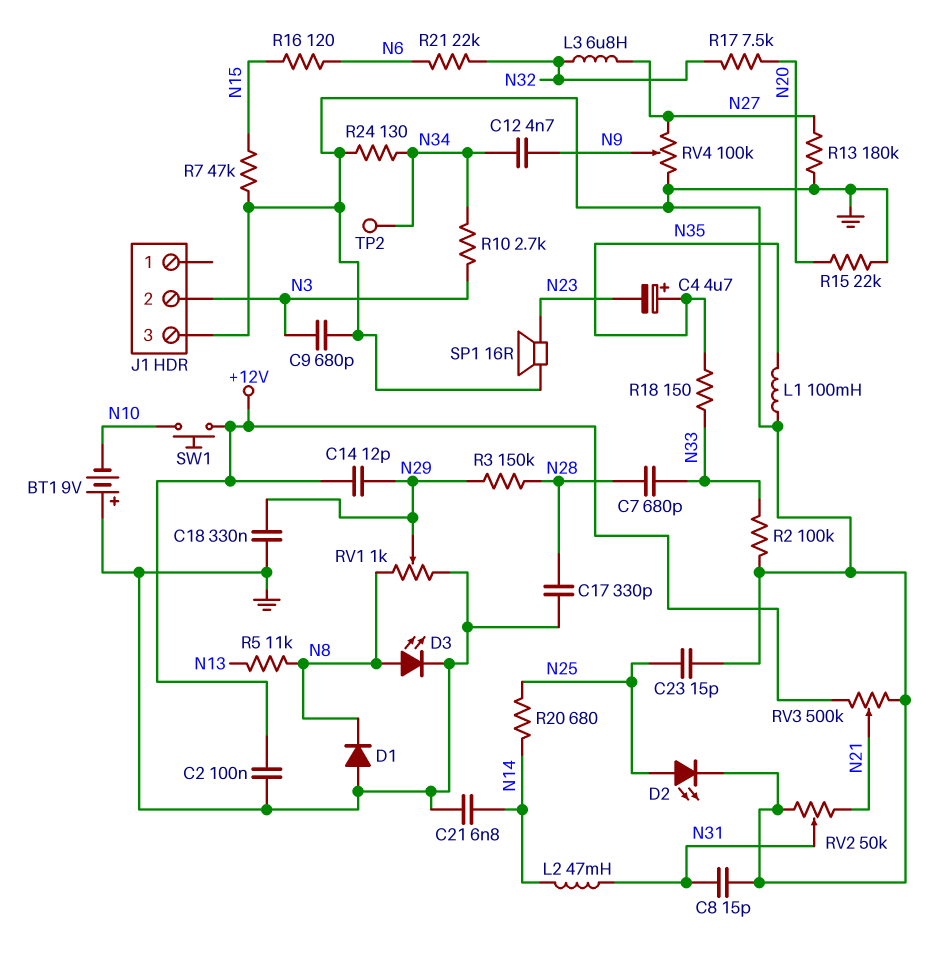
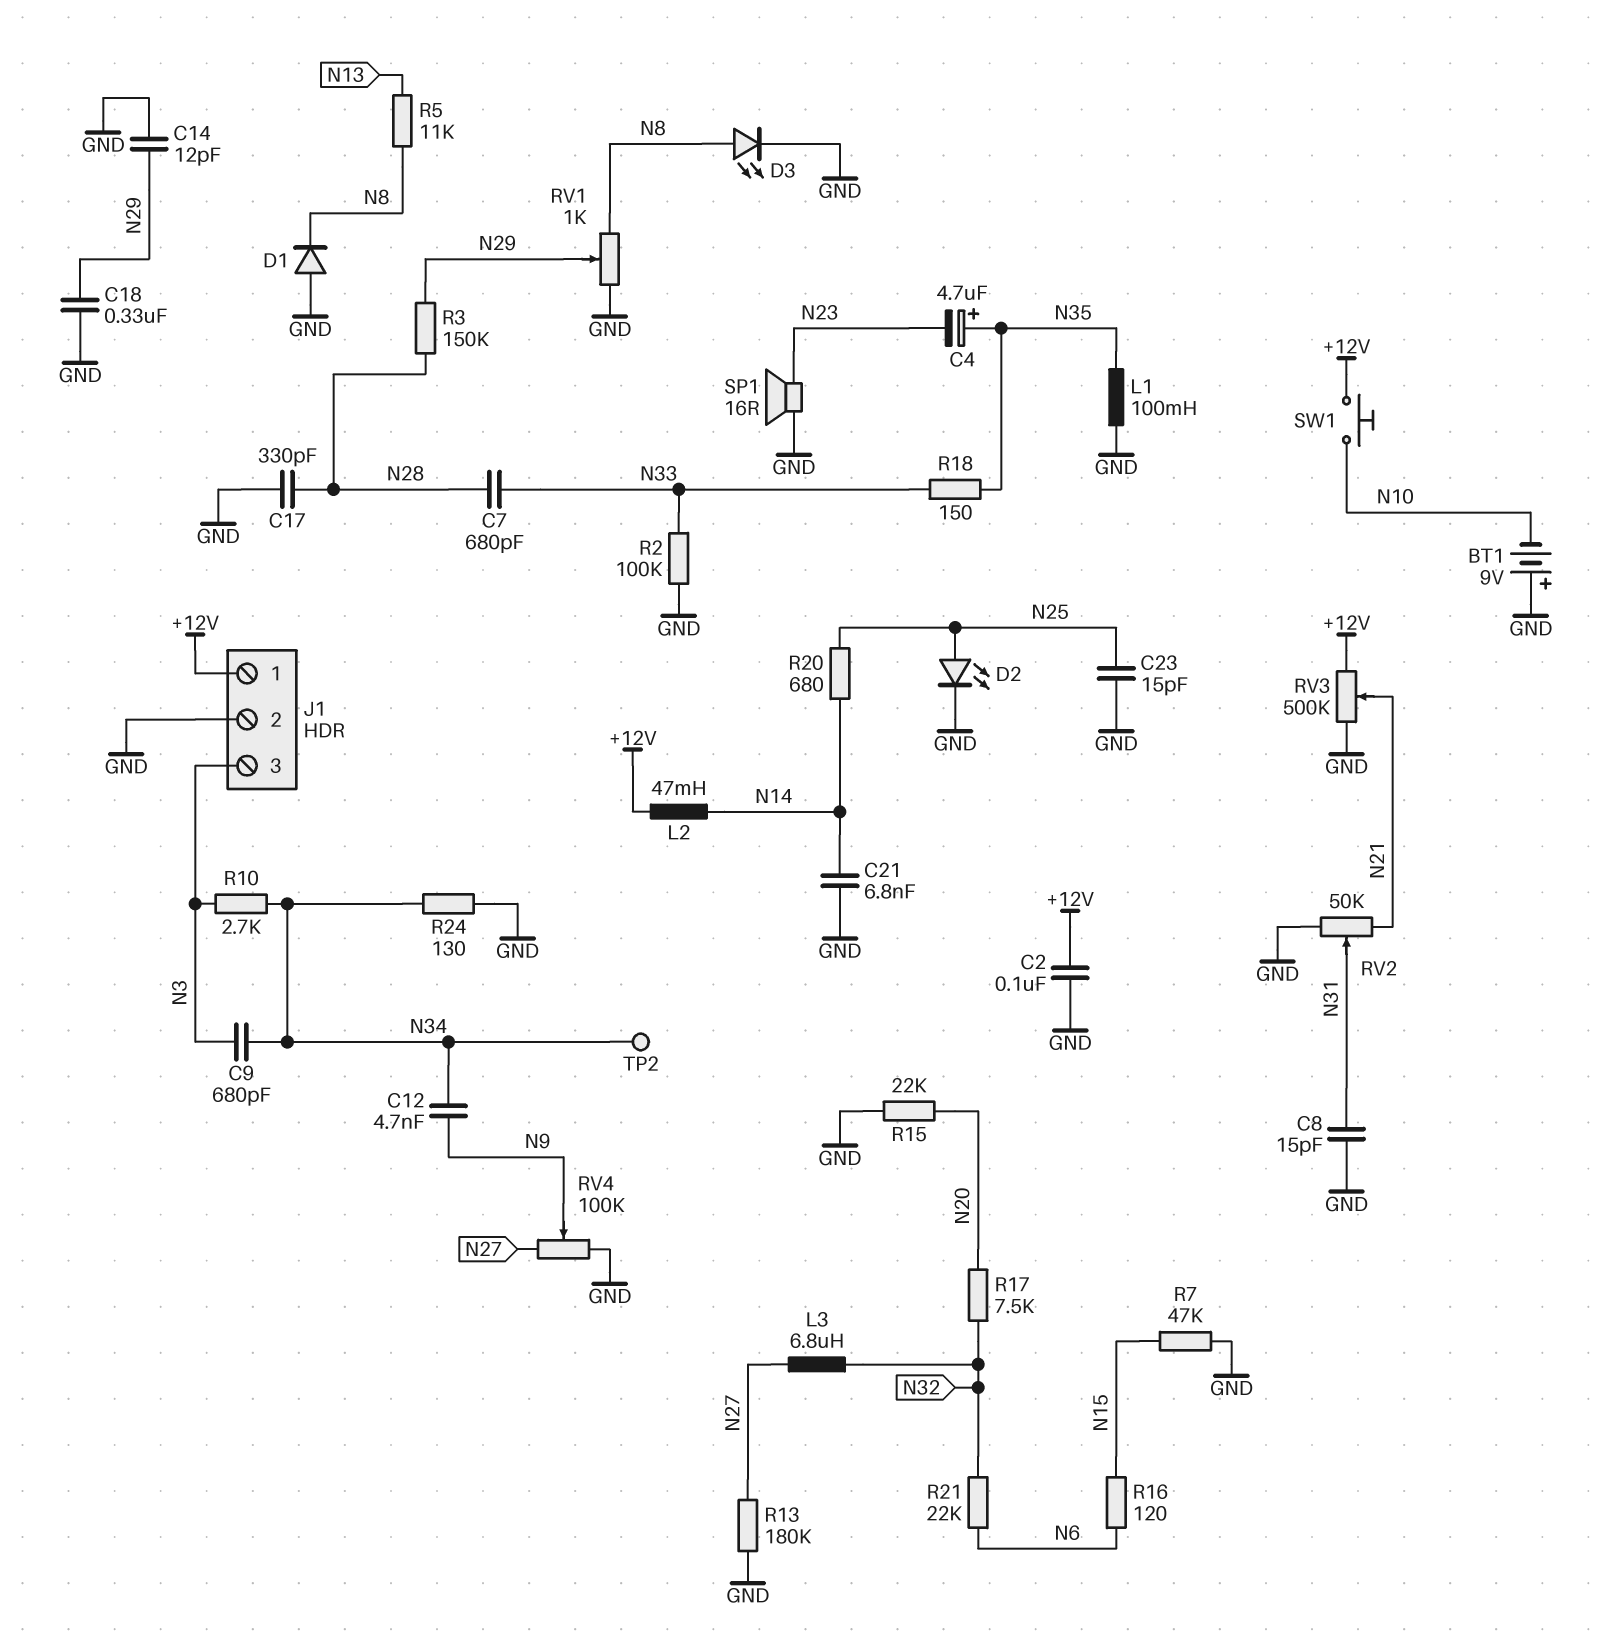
C9: 680pF (GND, N3) -> 680pF (N3, N34)
C14: 12pF (+12V, N29) -> 12pF (GND, N29)
J1 pin 1: none -> +12V
J1 pin 2: N3 -> GND
J1 pin 3: GND -> N3
L2: 47mH (N14, N31) -> 47mH (+12V, N14)

